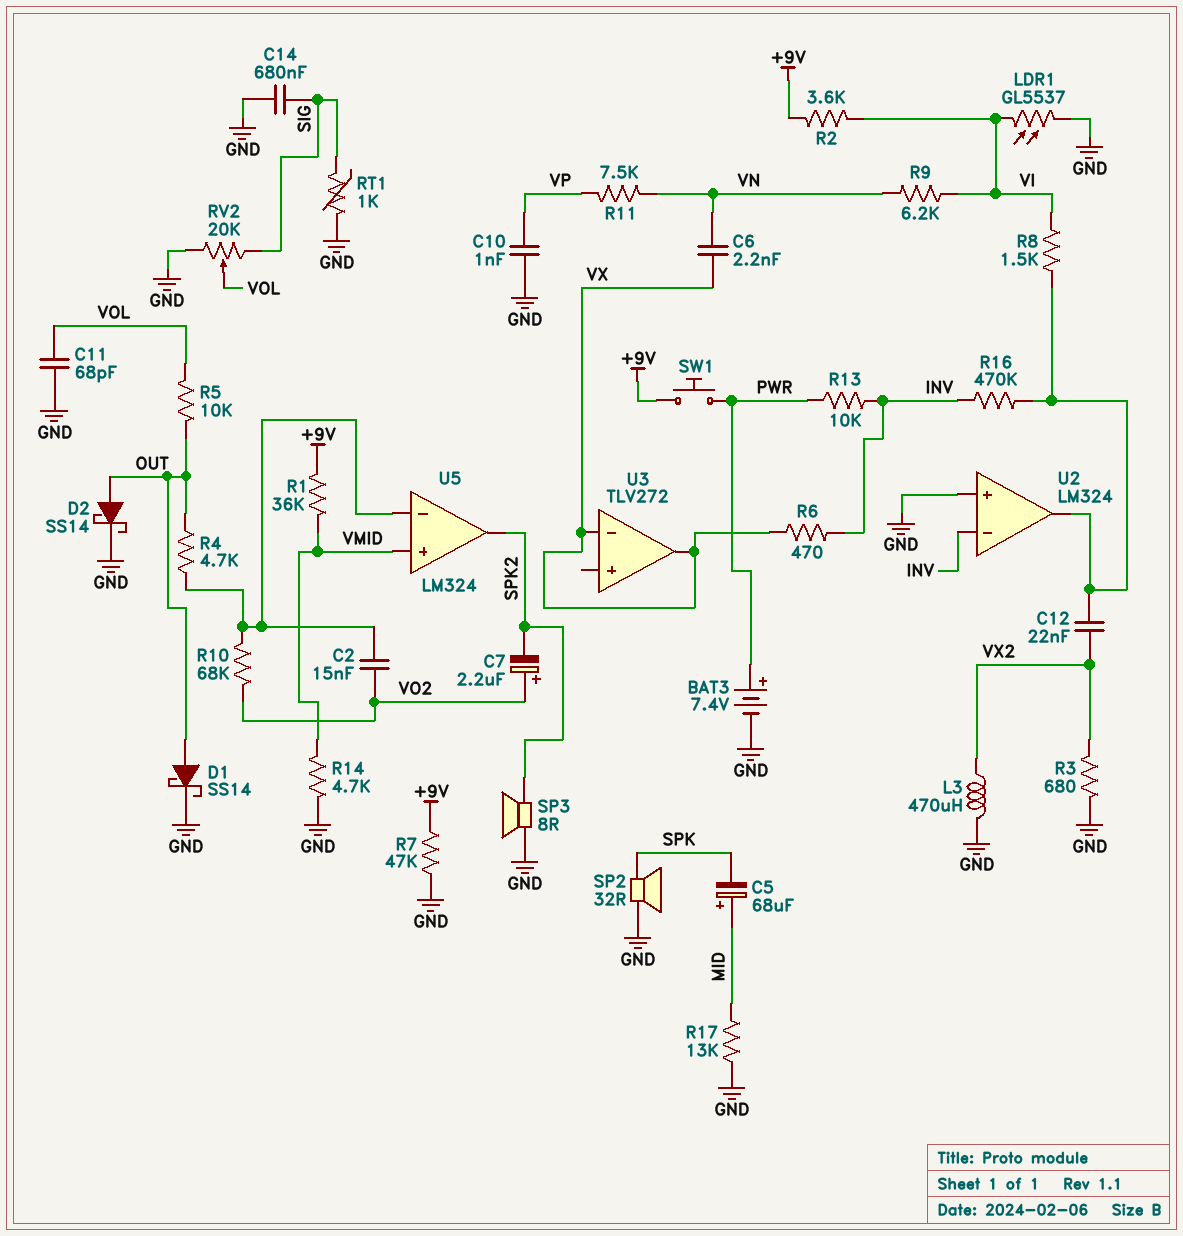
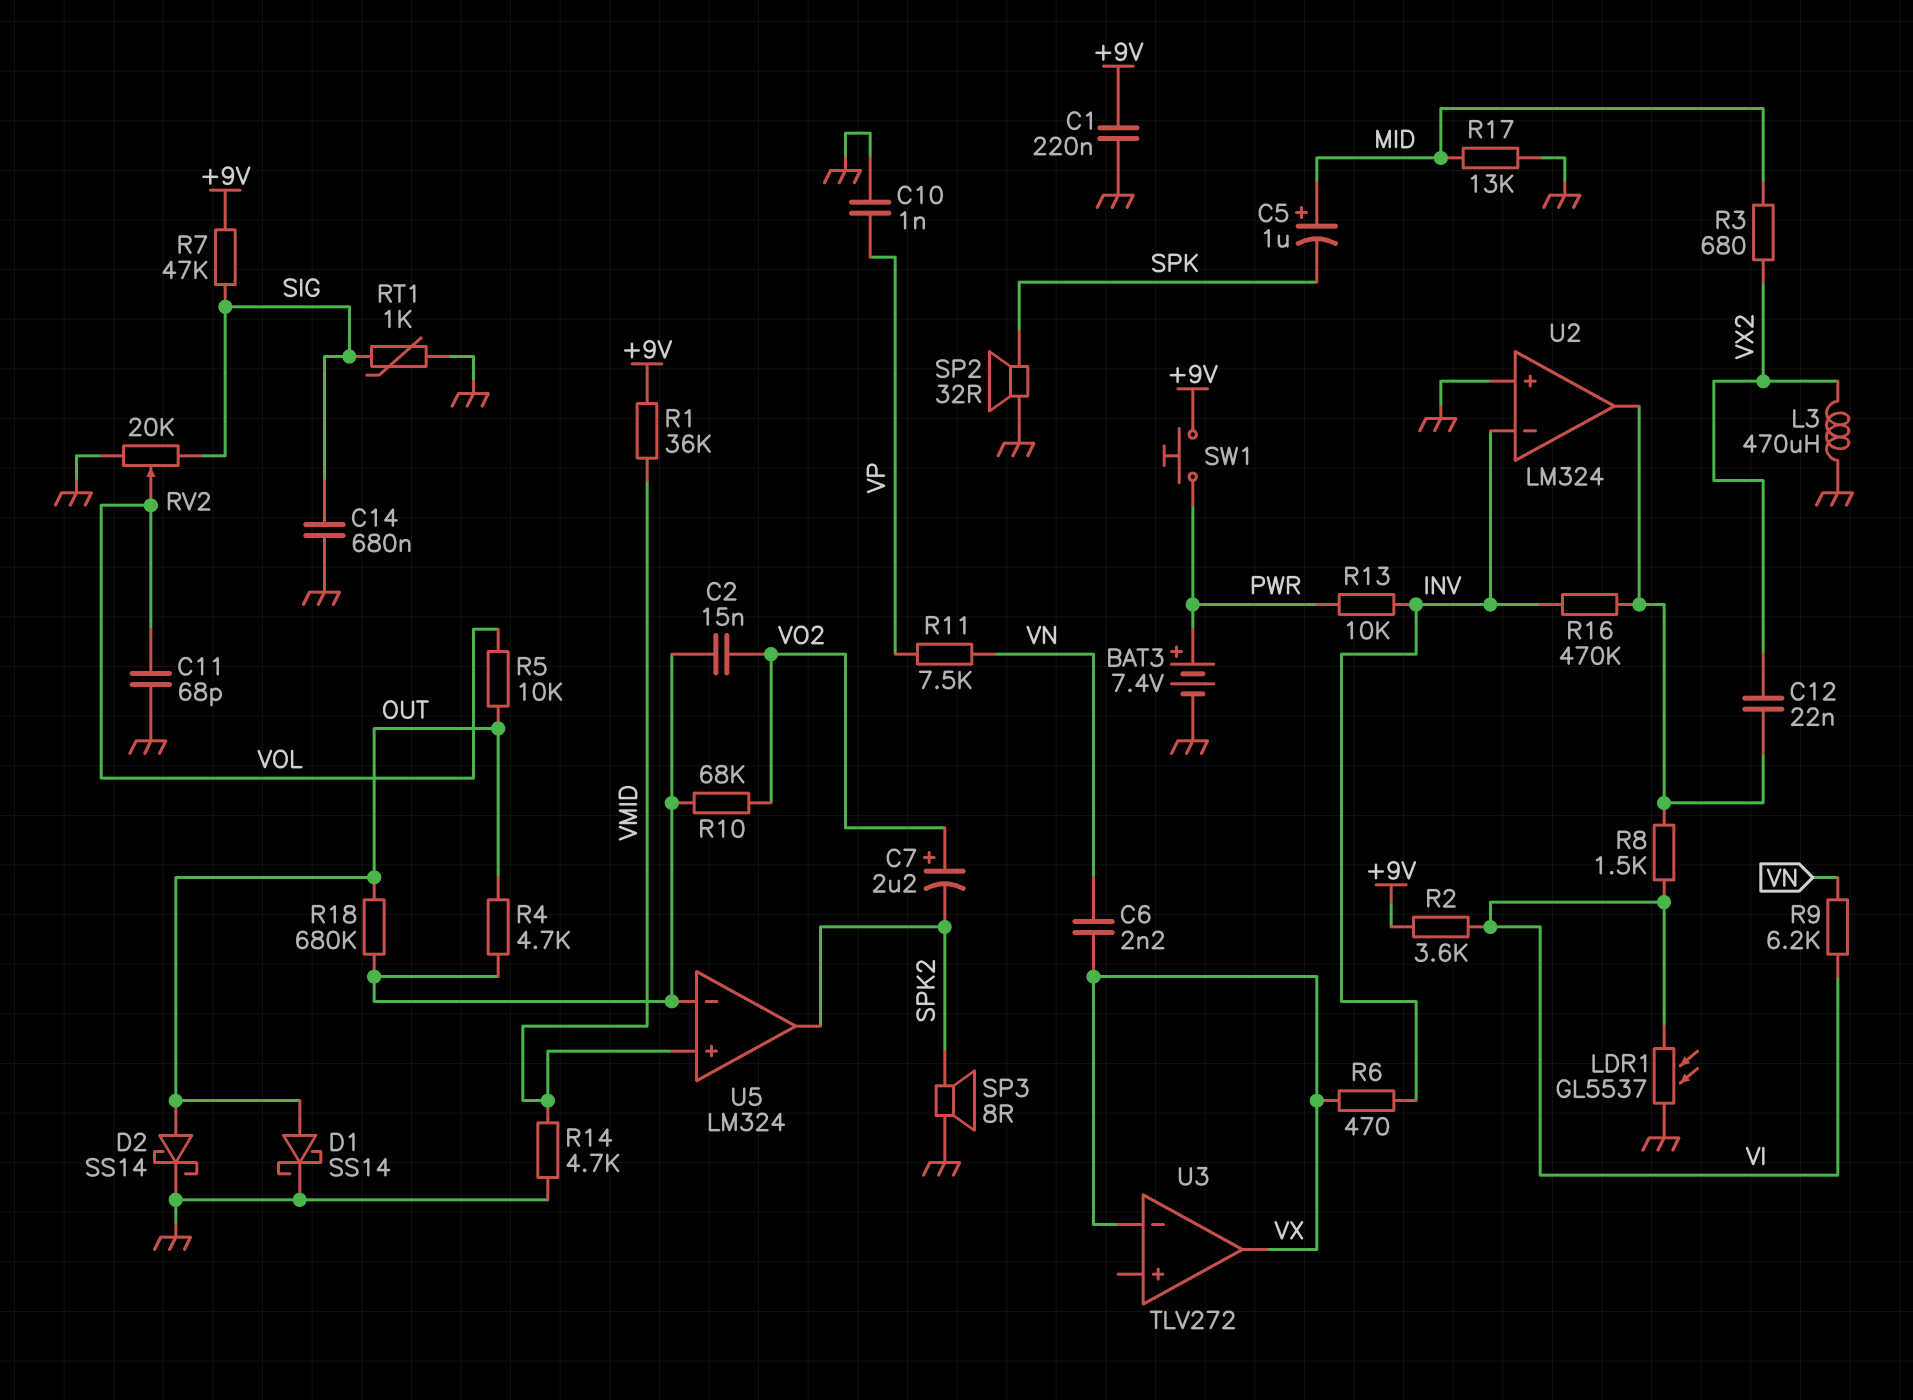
C1: none -> 220nF (+9V, GND)
C5: 68uF (plus MID, minus SPK) -> 1uF (plus MID, minus SPK)
R3: 680 (GND, VX2) -> 680 (MID, VX2)
R7: 47k (+9V, GND) -> 47k (+9V, SIG)
R18: none -> 680k (OUT, U5/in-)

